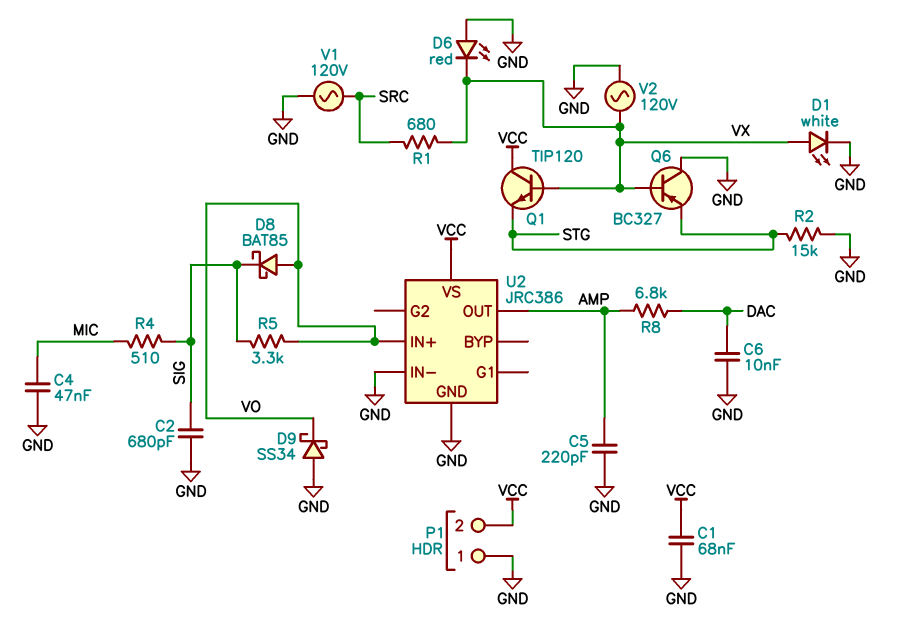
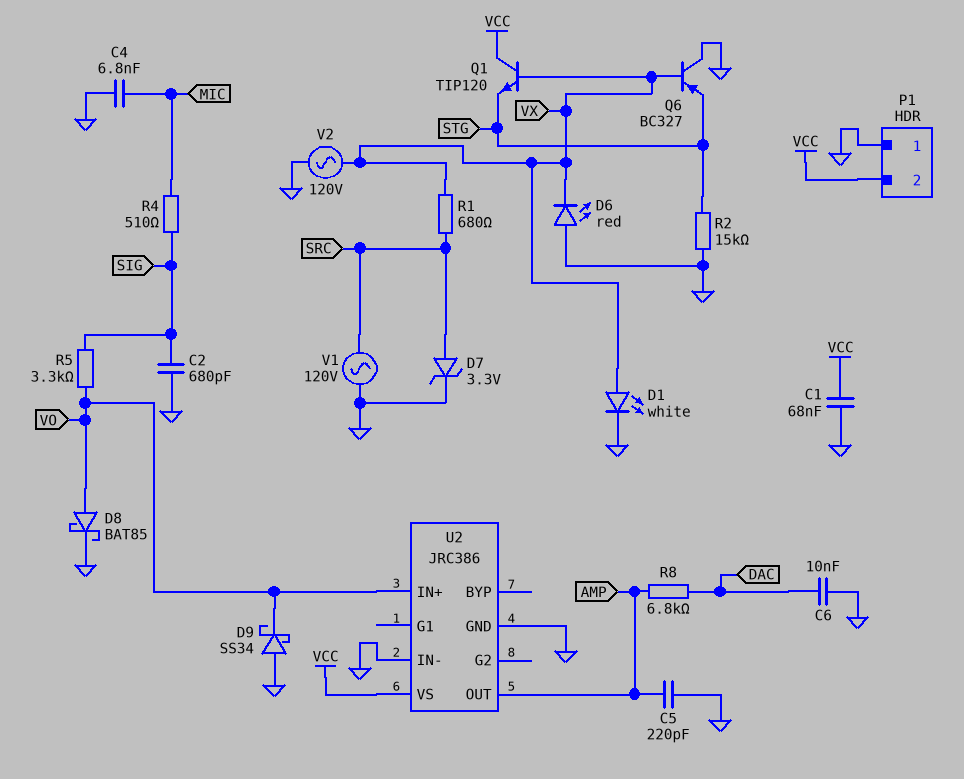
C4: 47nF (GND, MIC) -> 6.8nF (GND, MIC)
D7: none -> zener 3.3V (A SRC, K GND)
D8: schottky BAT85 (A VO, K SIG) -> schottky BAT85 (A VO, K GND)

